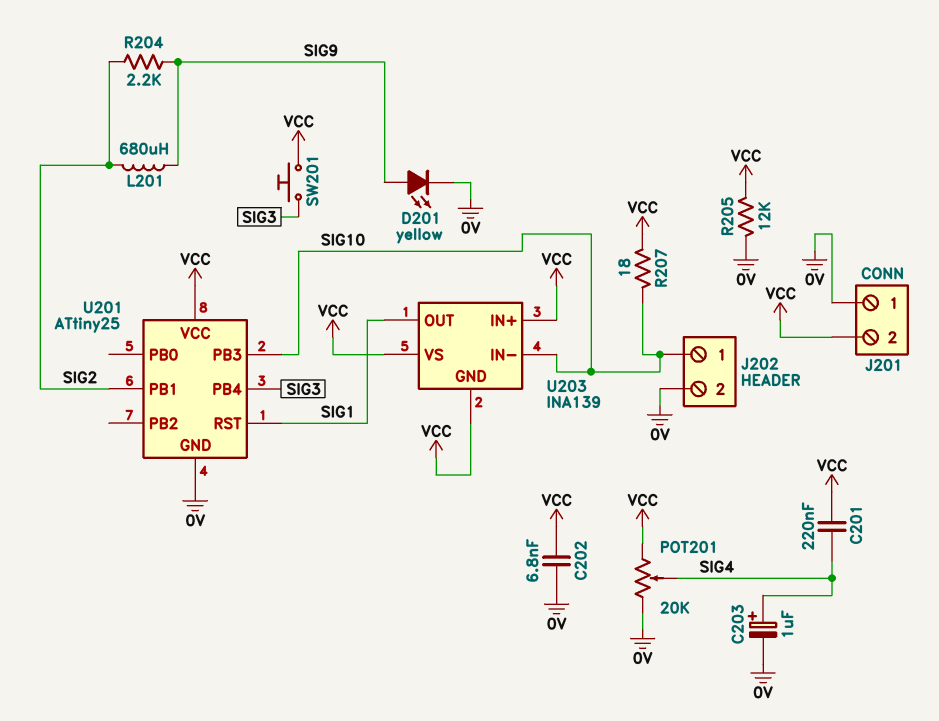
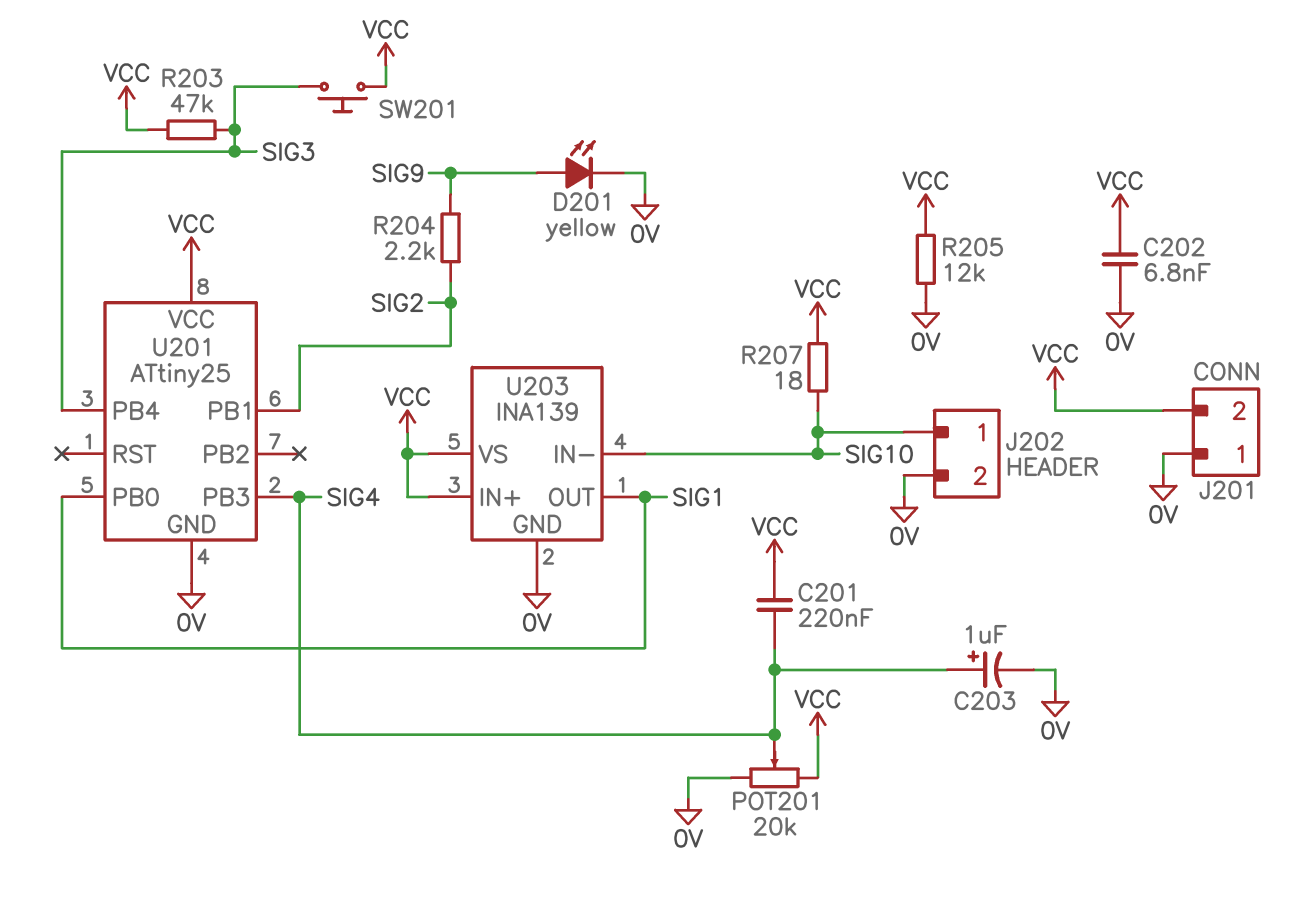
L201: 680uH (SIG2, SIG9) -> none
R203: none -> 47k (SIG3, VCC)
U201 pin PB0: none -> SIG1
U201 pin PB3: SIG10 -> SIG4
U201 pin RST: SIG1 -> none
U203 pin GND: VCC -> 0V

